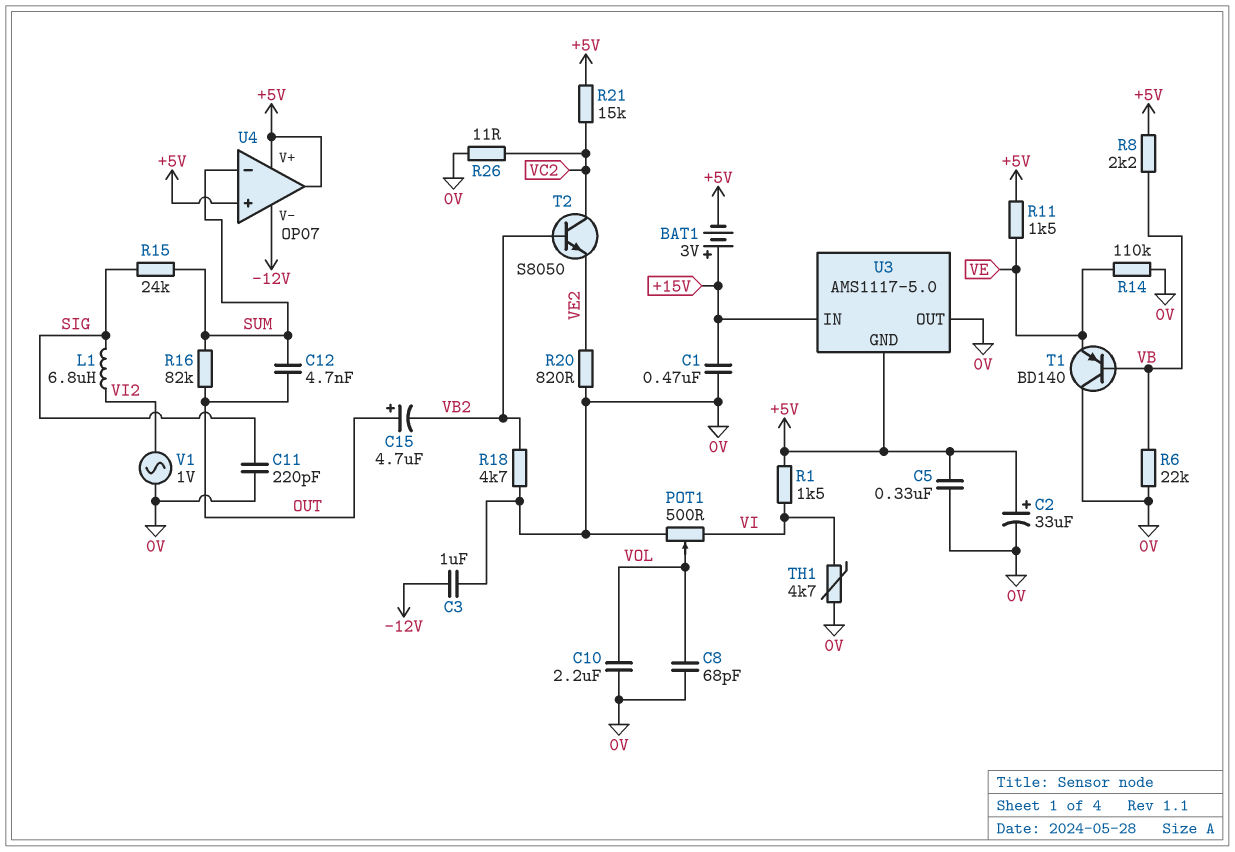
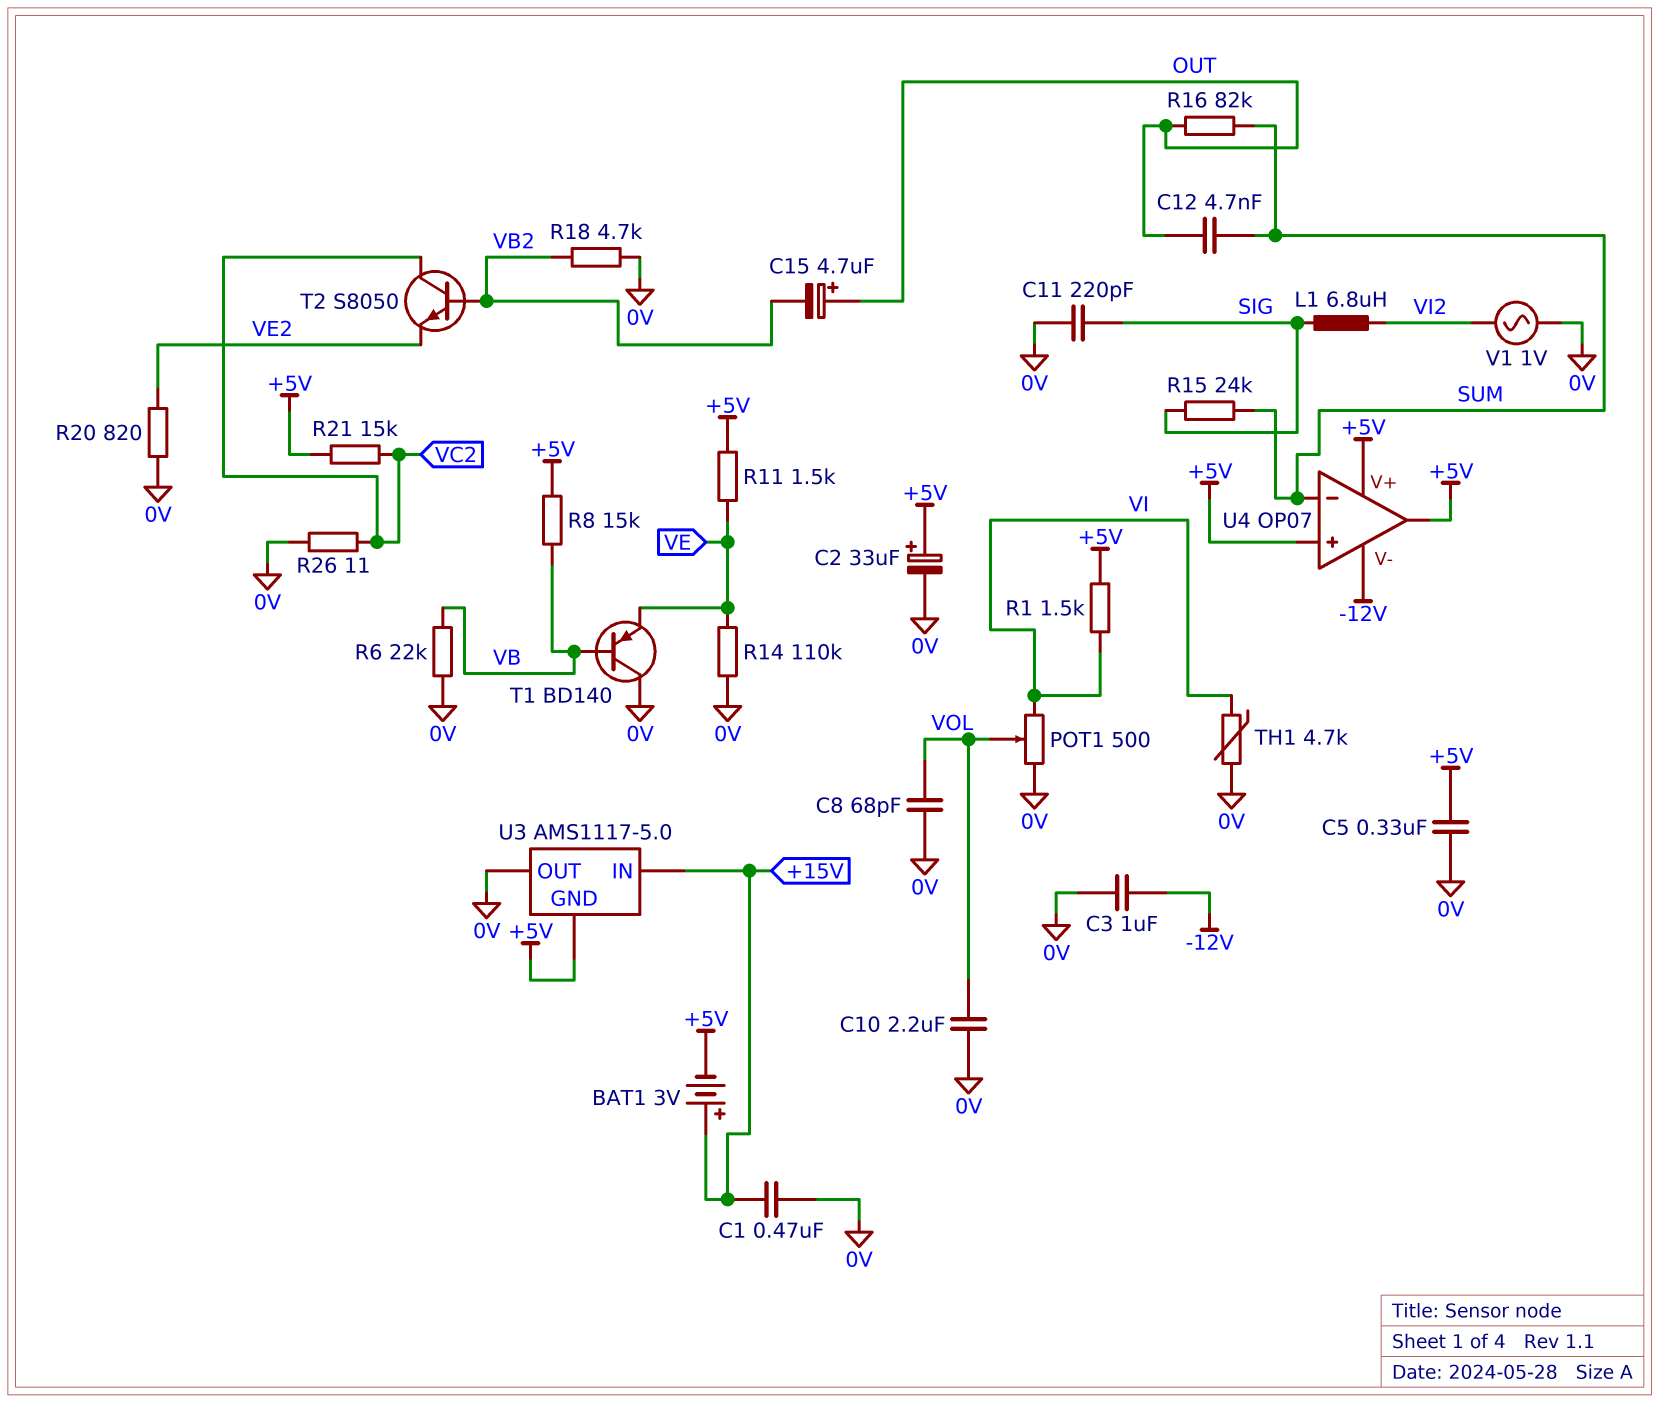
R8: 2.2k (+5V, VB) -> 15k (+5V, VB)

